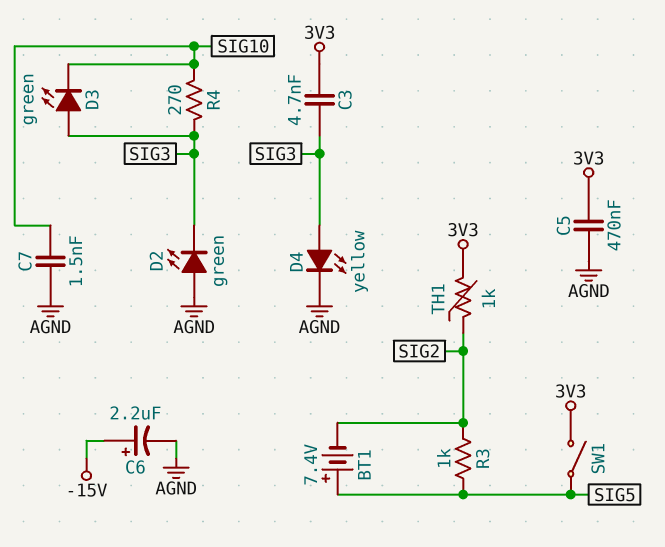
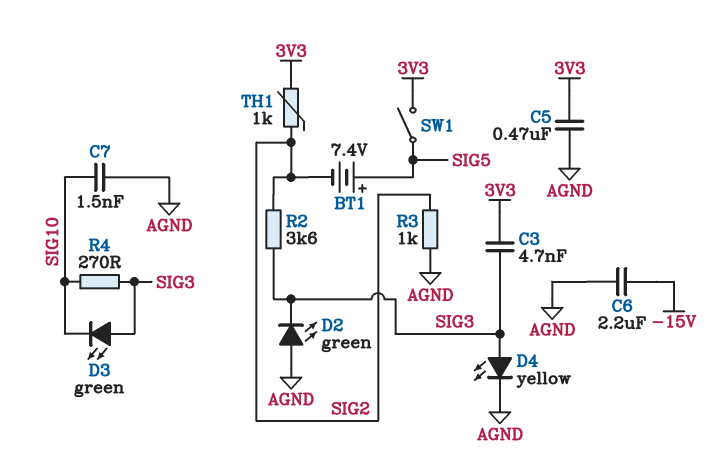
C6: 2.2uF (plus -15V, minus AGND) -> 2.2uF (-15V, AGND)
R2: none -> 3.6k (SIG2, SIG3)
R3: 1k (SIG2, SIG5) -> 1k (AGND, SIG2)

